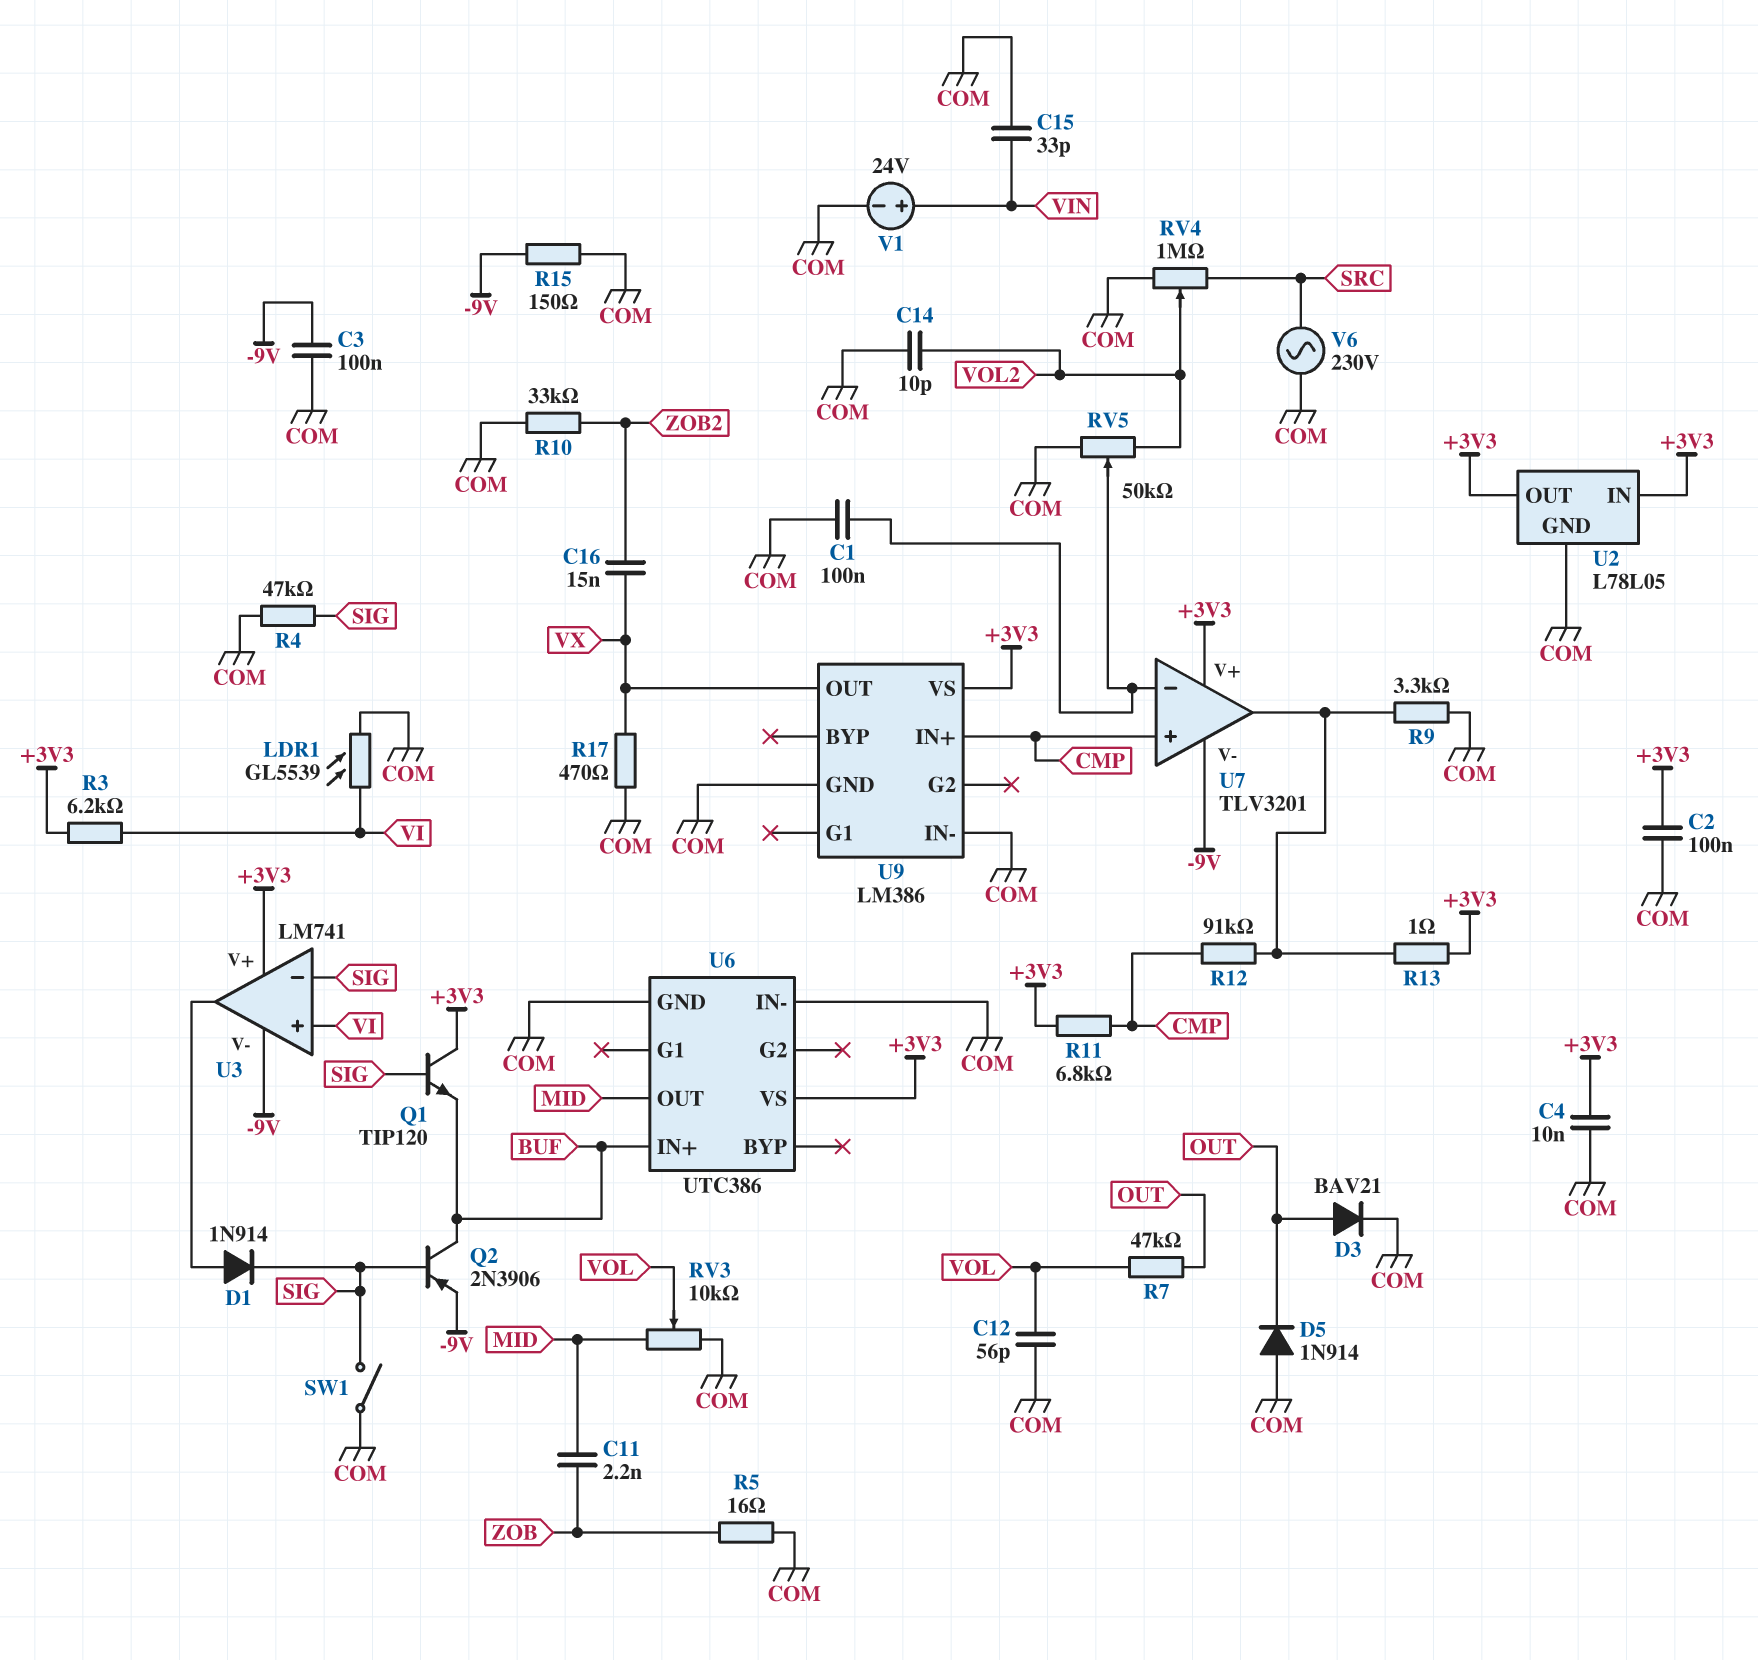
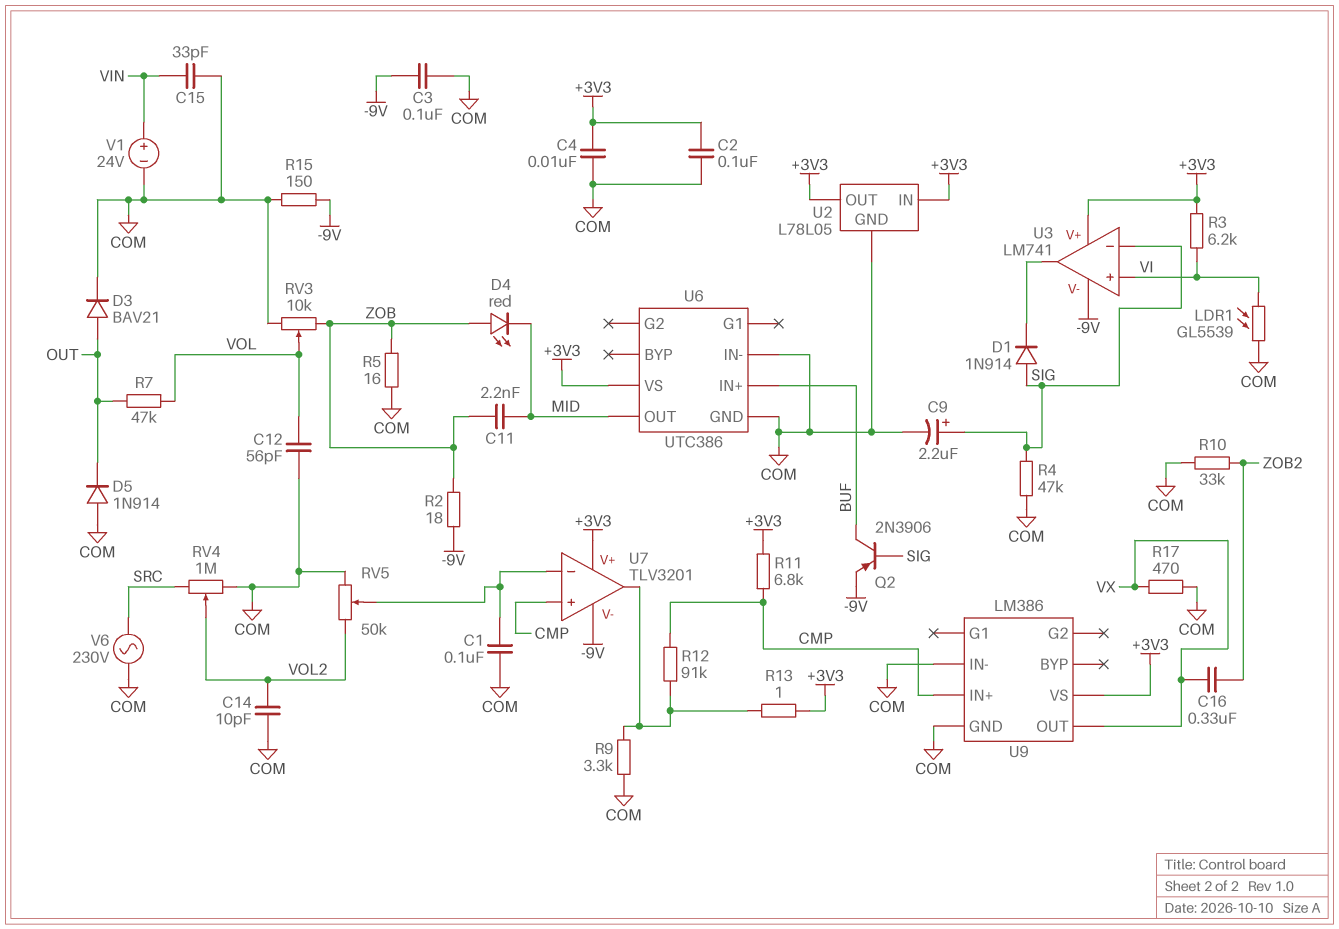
C9: none -> 2.2uF (plus SIG, minus COM)
C16: 15nF (VX, ZOB2) -> 330nF (VX, ZOB2)
D1: diode 1N914 (A U3/out, K SIG) -> diode 1N914 (A SIG, K U3/out)
D4: none -> LED red (A ZOB, K MID)
Q1: NPN TIP120 (B SIG, C +3V3, E BUF) -> none
R2: none -> 18 (-9V, ZOB)
RV3: 10k (COM, MID, wiper VOL) -> 10k (COM, ZOB, wiper VOL)
SW1: switch (COM, SIG) -> none

